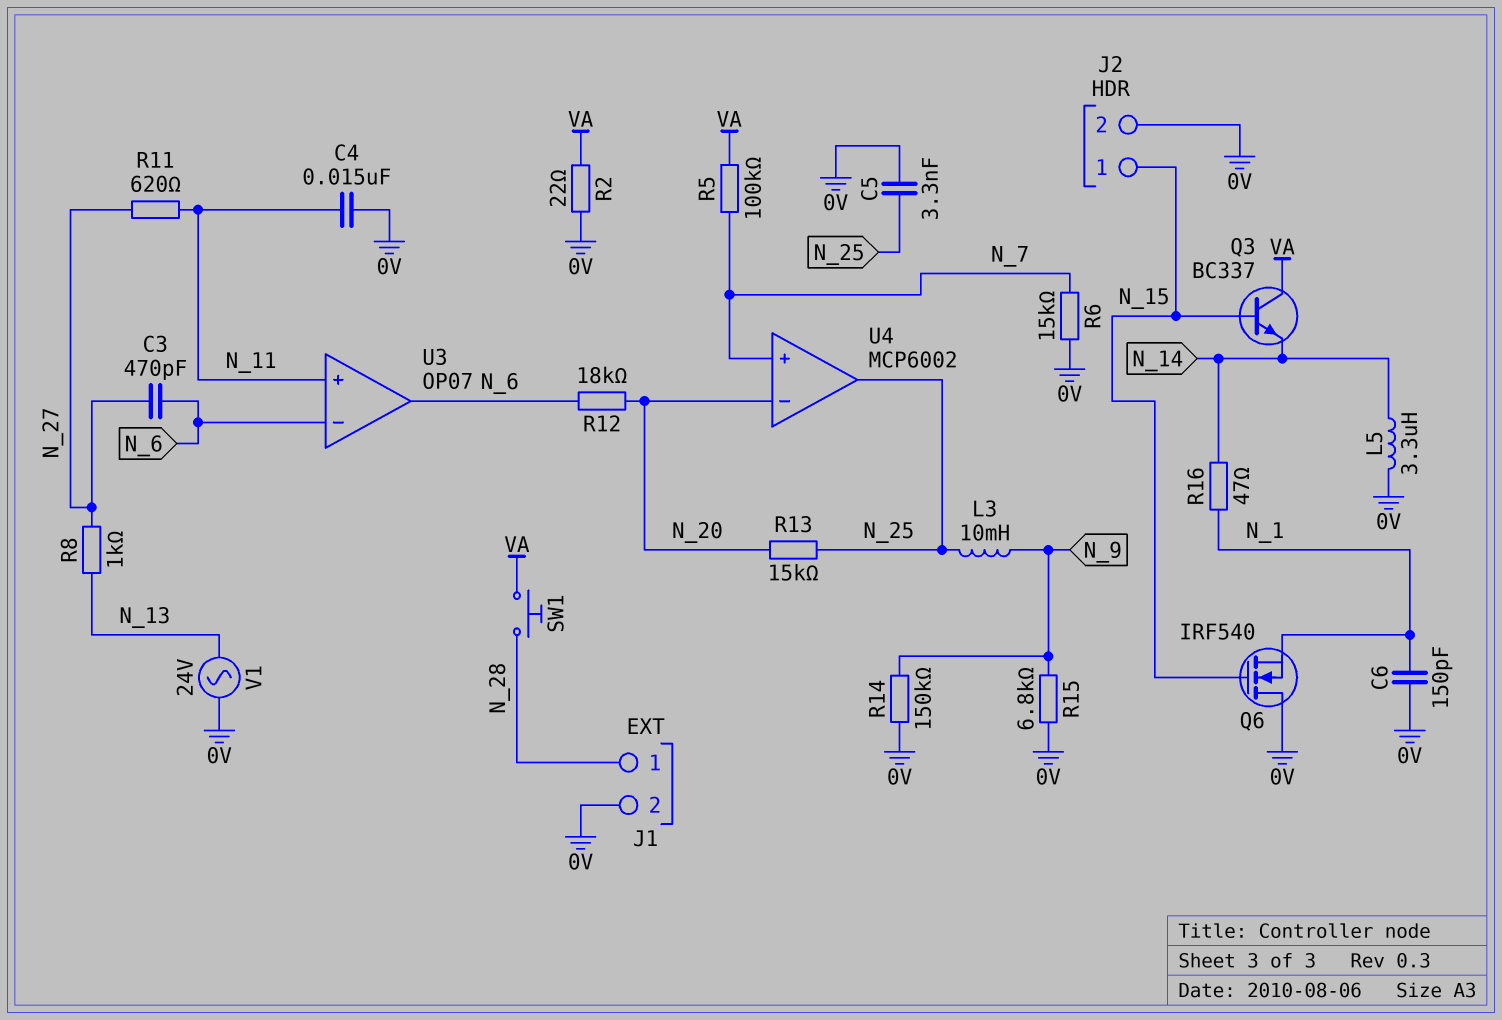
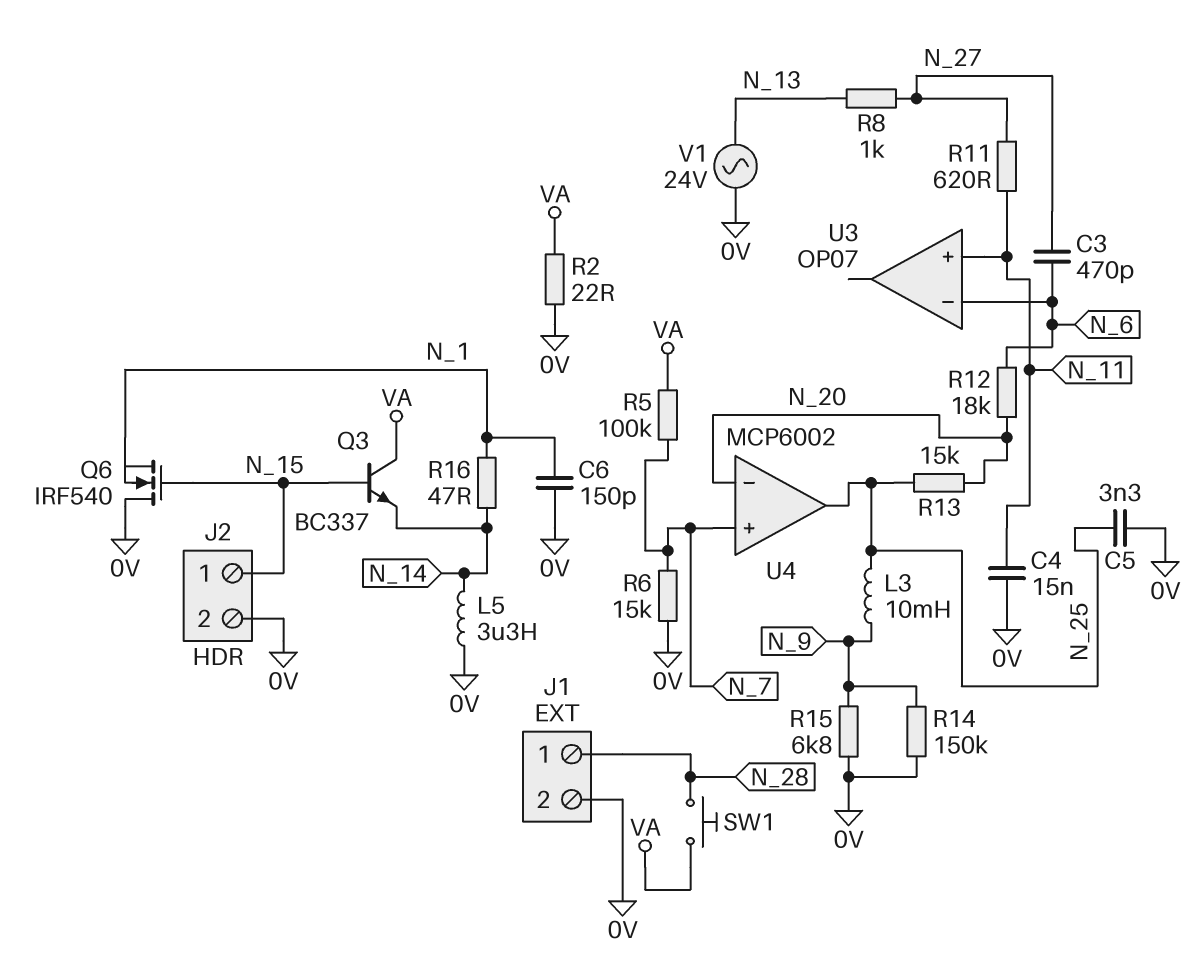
U3 pin out: N_6 -> none

